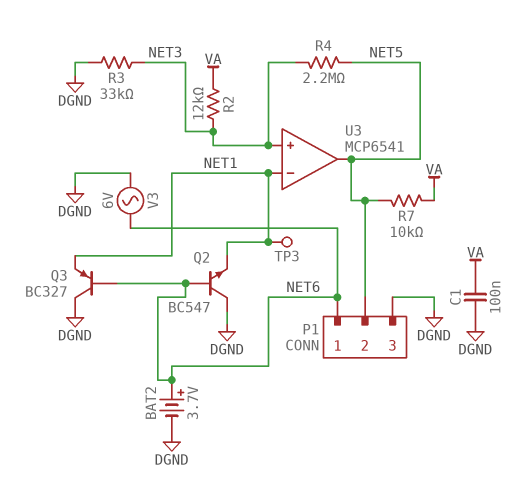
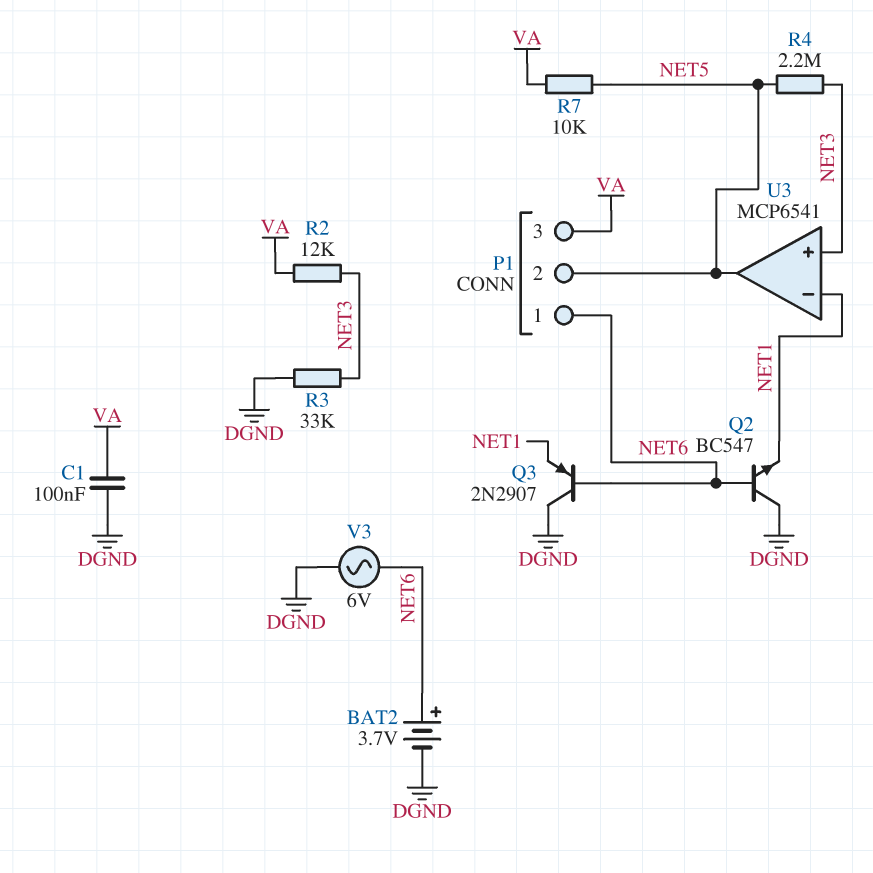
P1 pin 3: DGND -> VA
Q3: PNP BC327 (B NET6, C DGND, E NET1) -> PNP 2N2907 (B NET6, C DGND, E NET1)
TP3: test point (NET1) -> none

